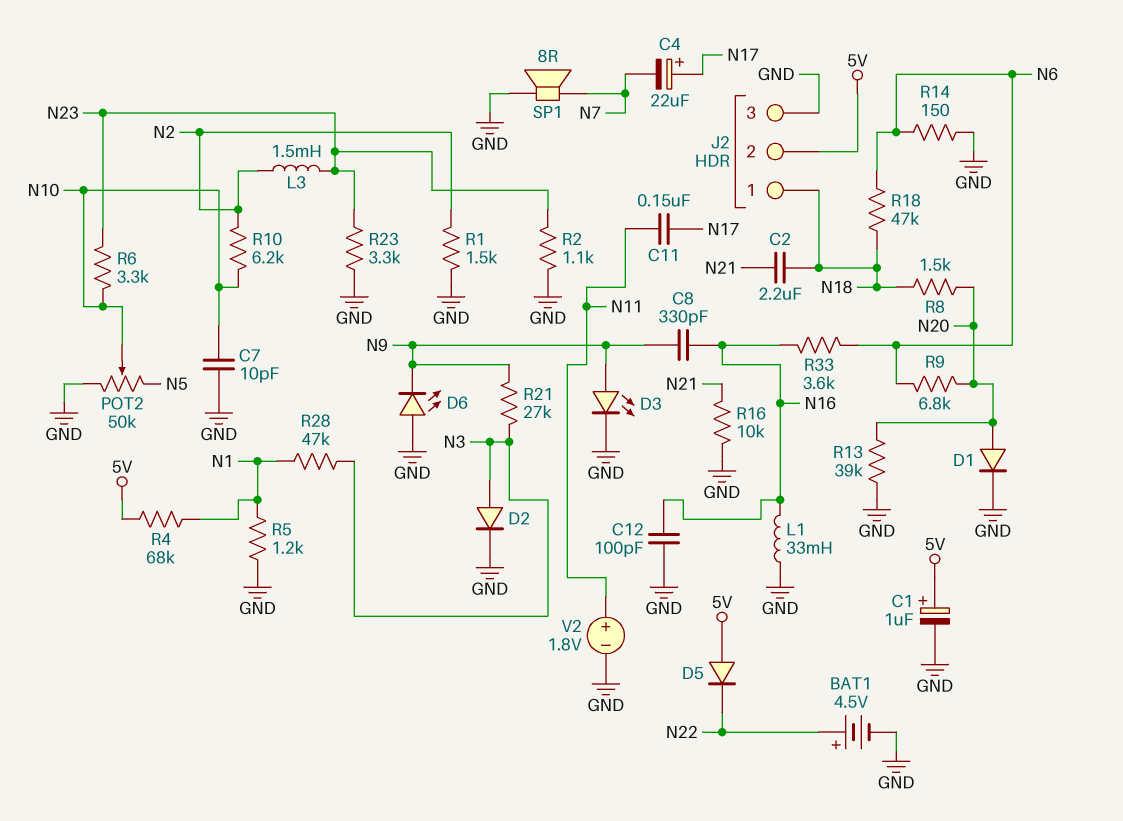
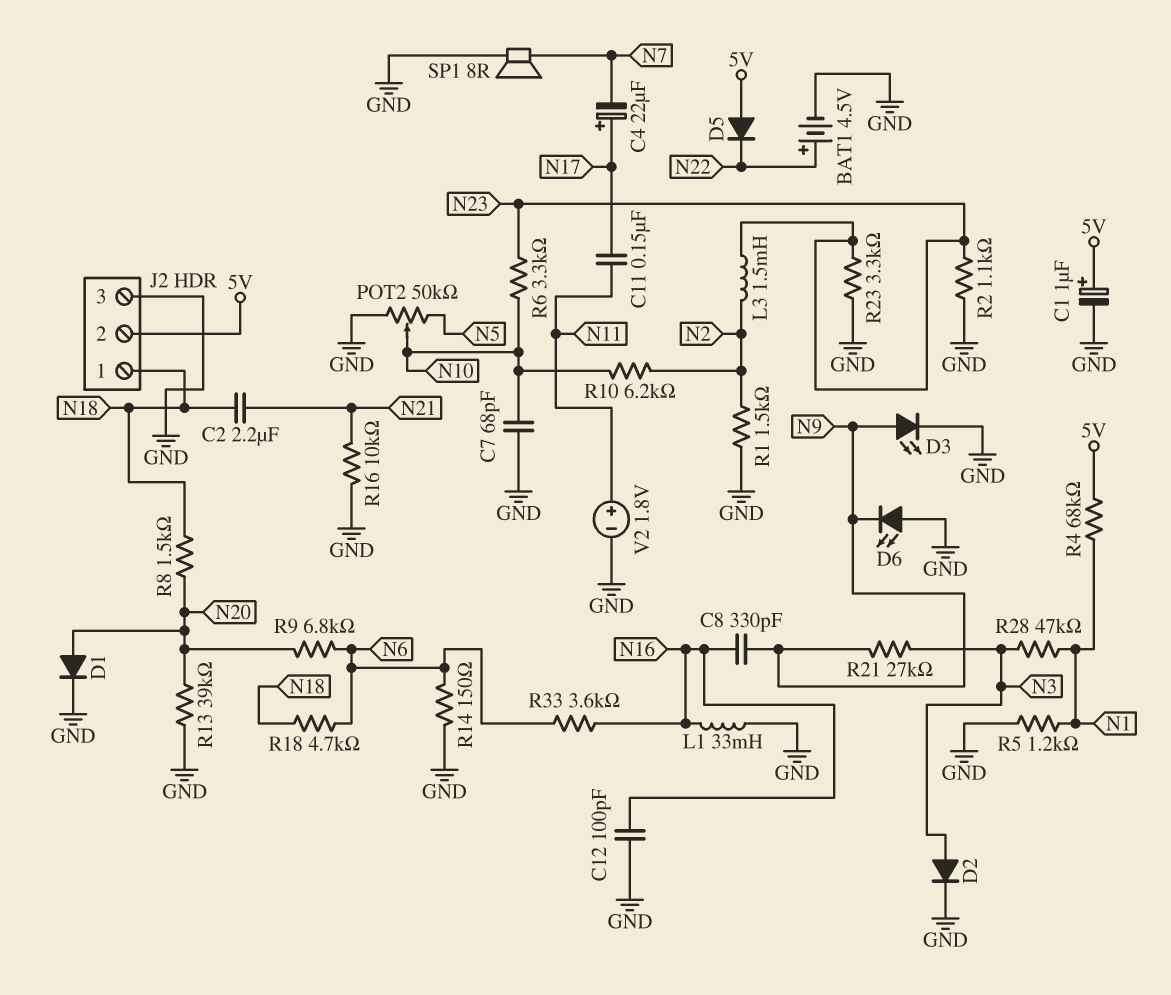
C7: 10pF (GND, N10) -> 68pF (GND, N10)
R18: 47k (N6, N18) -> 4.7k (N6, N18)

